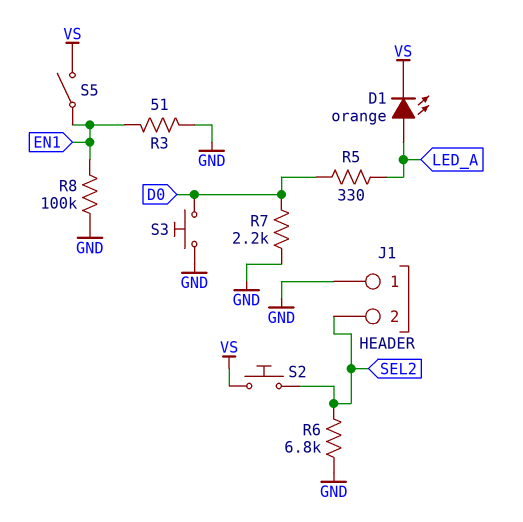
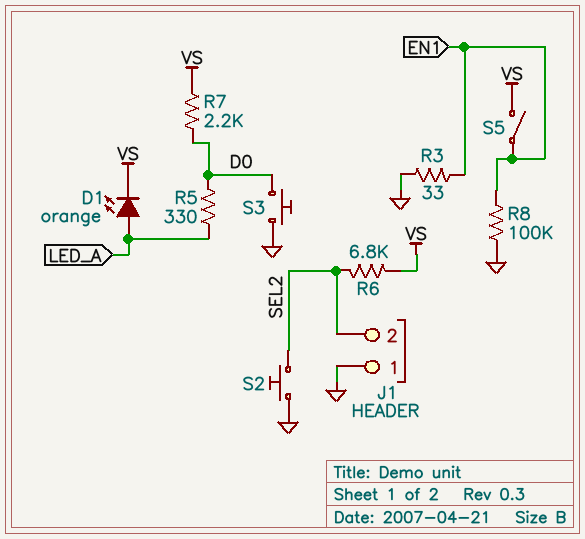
R3: 51 (EN1, GND) -> 33 (EN1, GND)
R6: 6.8k (GND, SEL2) -> 6.8k (SEL2, VS)
R7: 2.2k (D0, GND) -> 2.2k (D0, VS)
S2: button (SEL2, VS) -> button (GND, SEL2)

